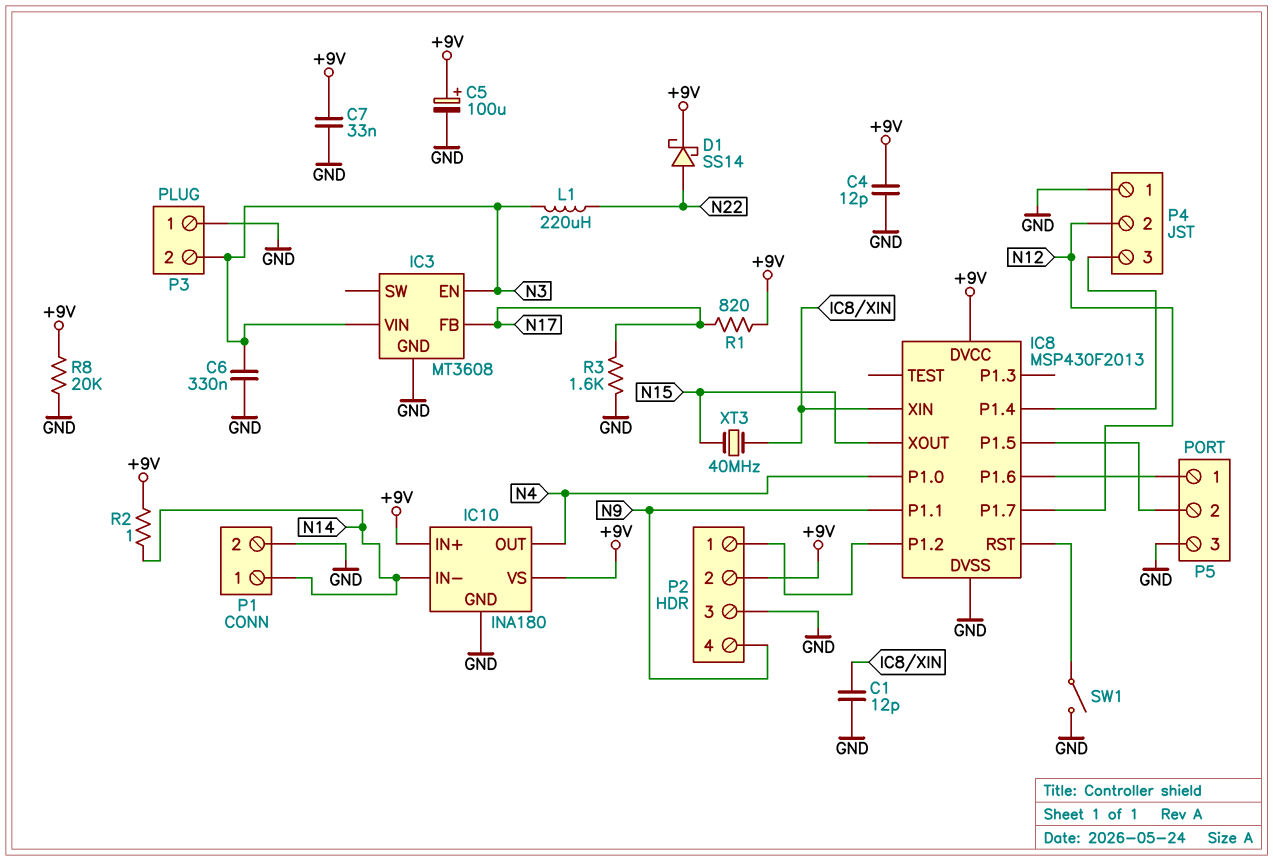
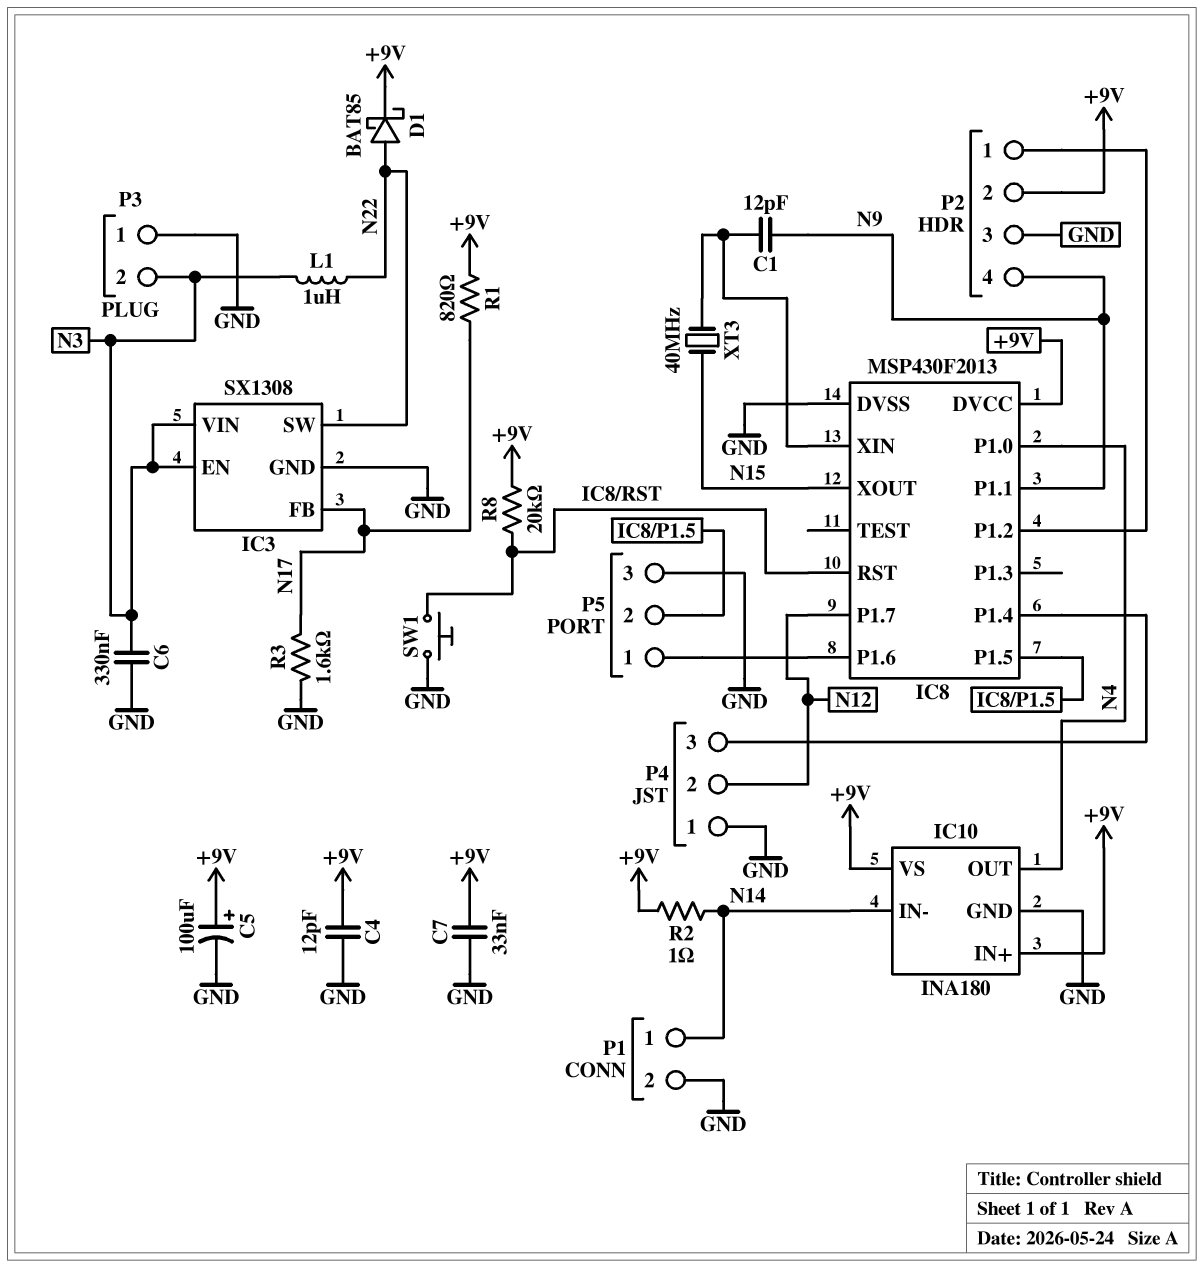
C1: 12pF (GND, IC8/XIN) -> 12pF (IC8/XIN, N9)
D1: schottky SS14 (A N22, K +9V) -> schottky BAT85 (A N22, K +9V)
IC3: MT3608 -> SX1308
IC3 pin SW: none -> N22
L1: 220uH (N3, N22) -> 1uH (N3, N22)
R8: 20k (+9V, GND) -> 20k (+9V, IC8/RST)
SW1: switch (GND, IC8/RST) -> button (GND, IC8/RST)

